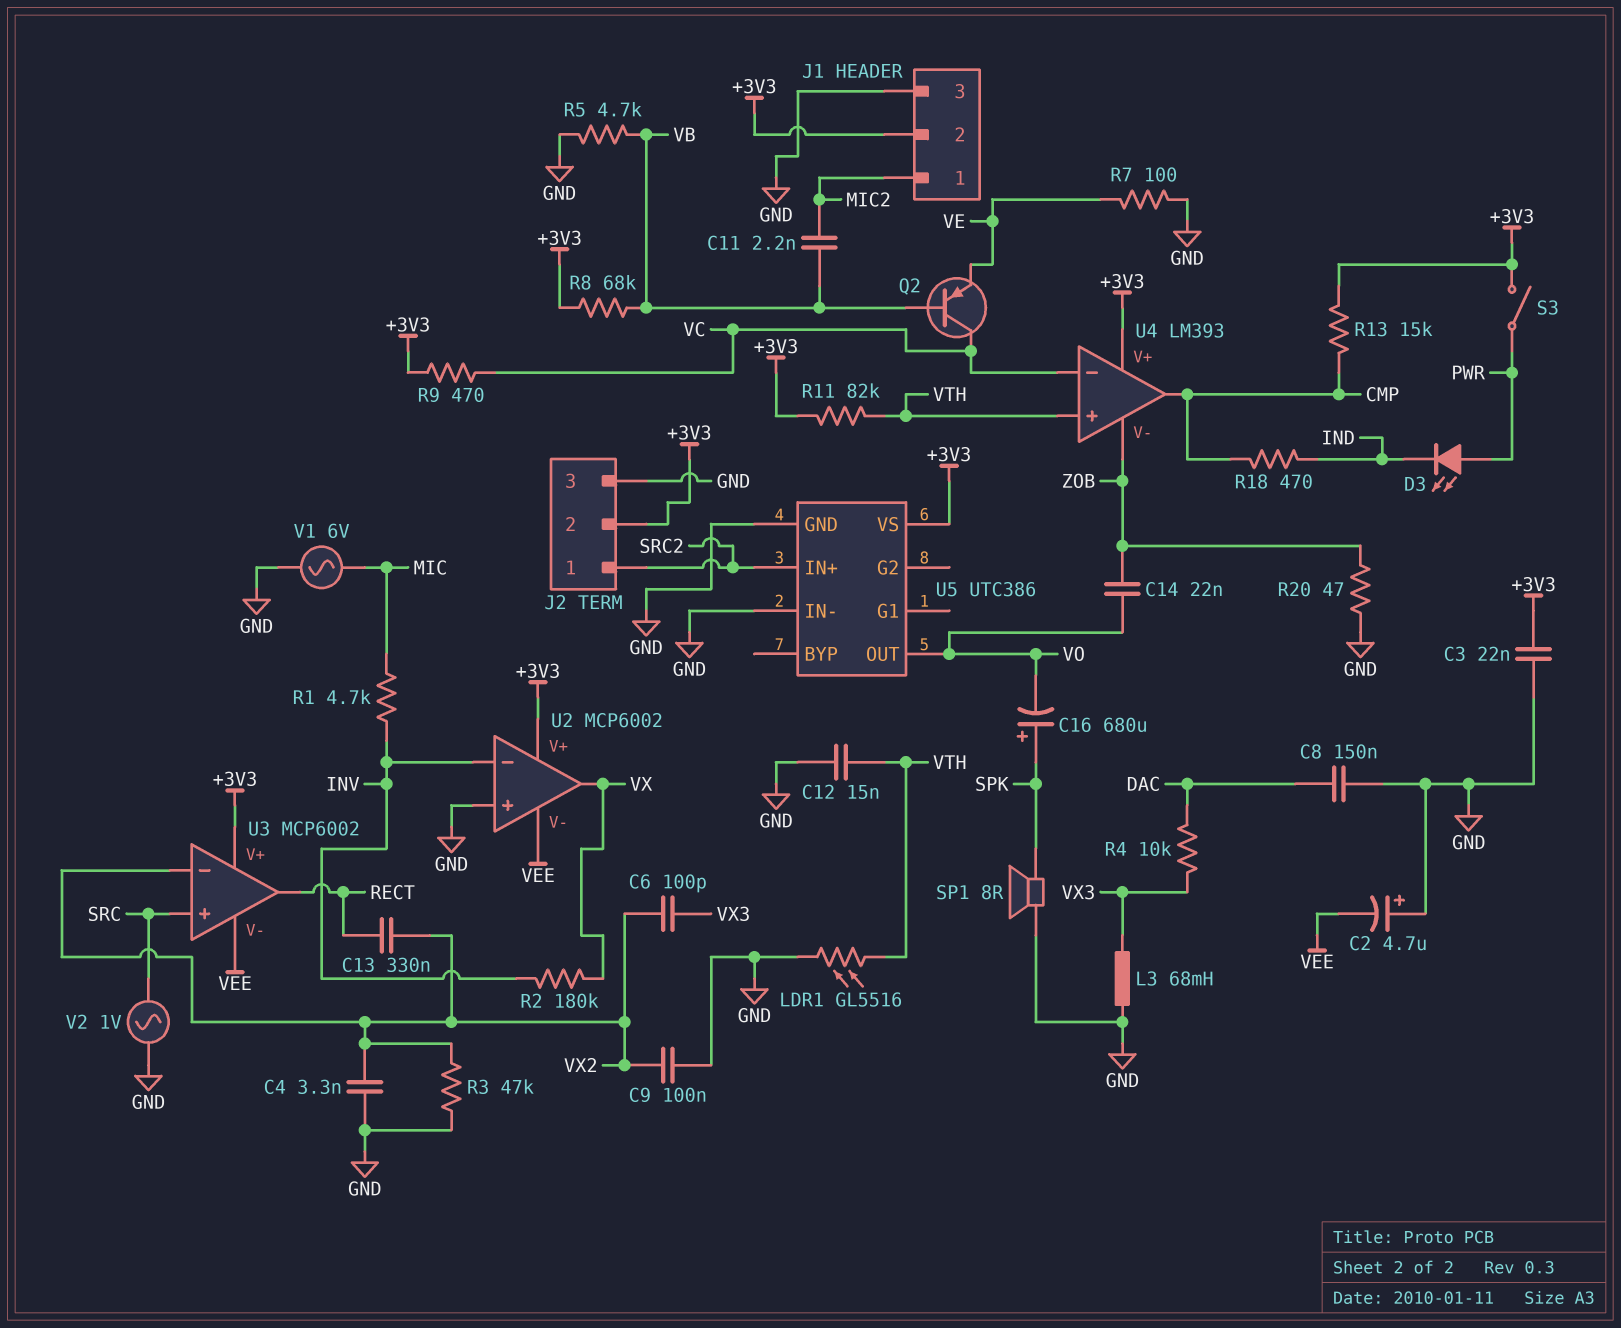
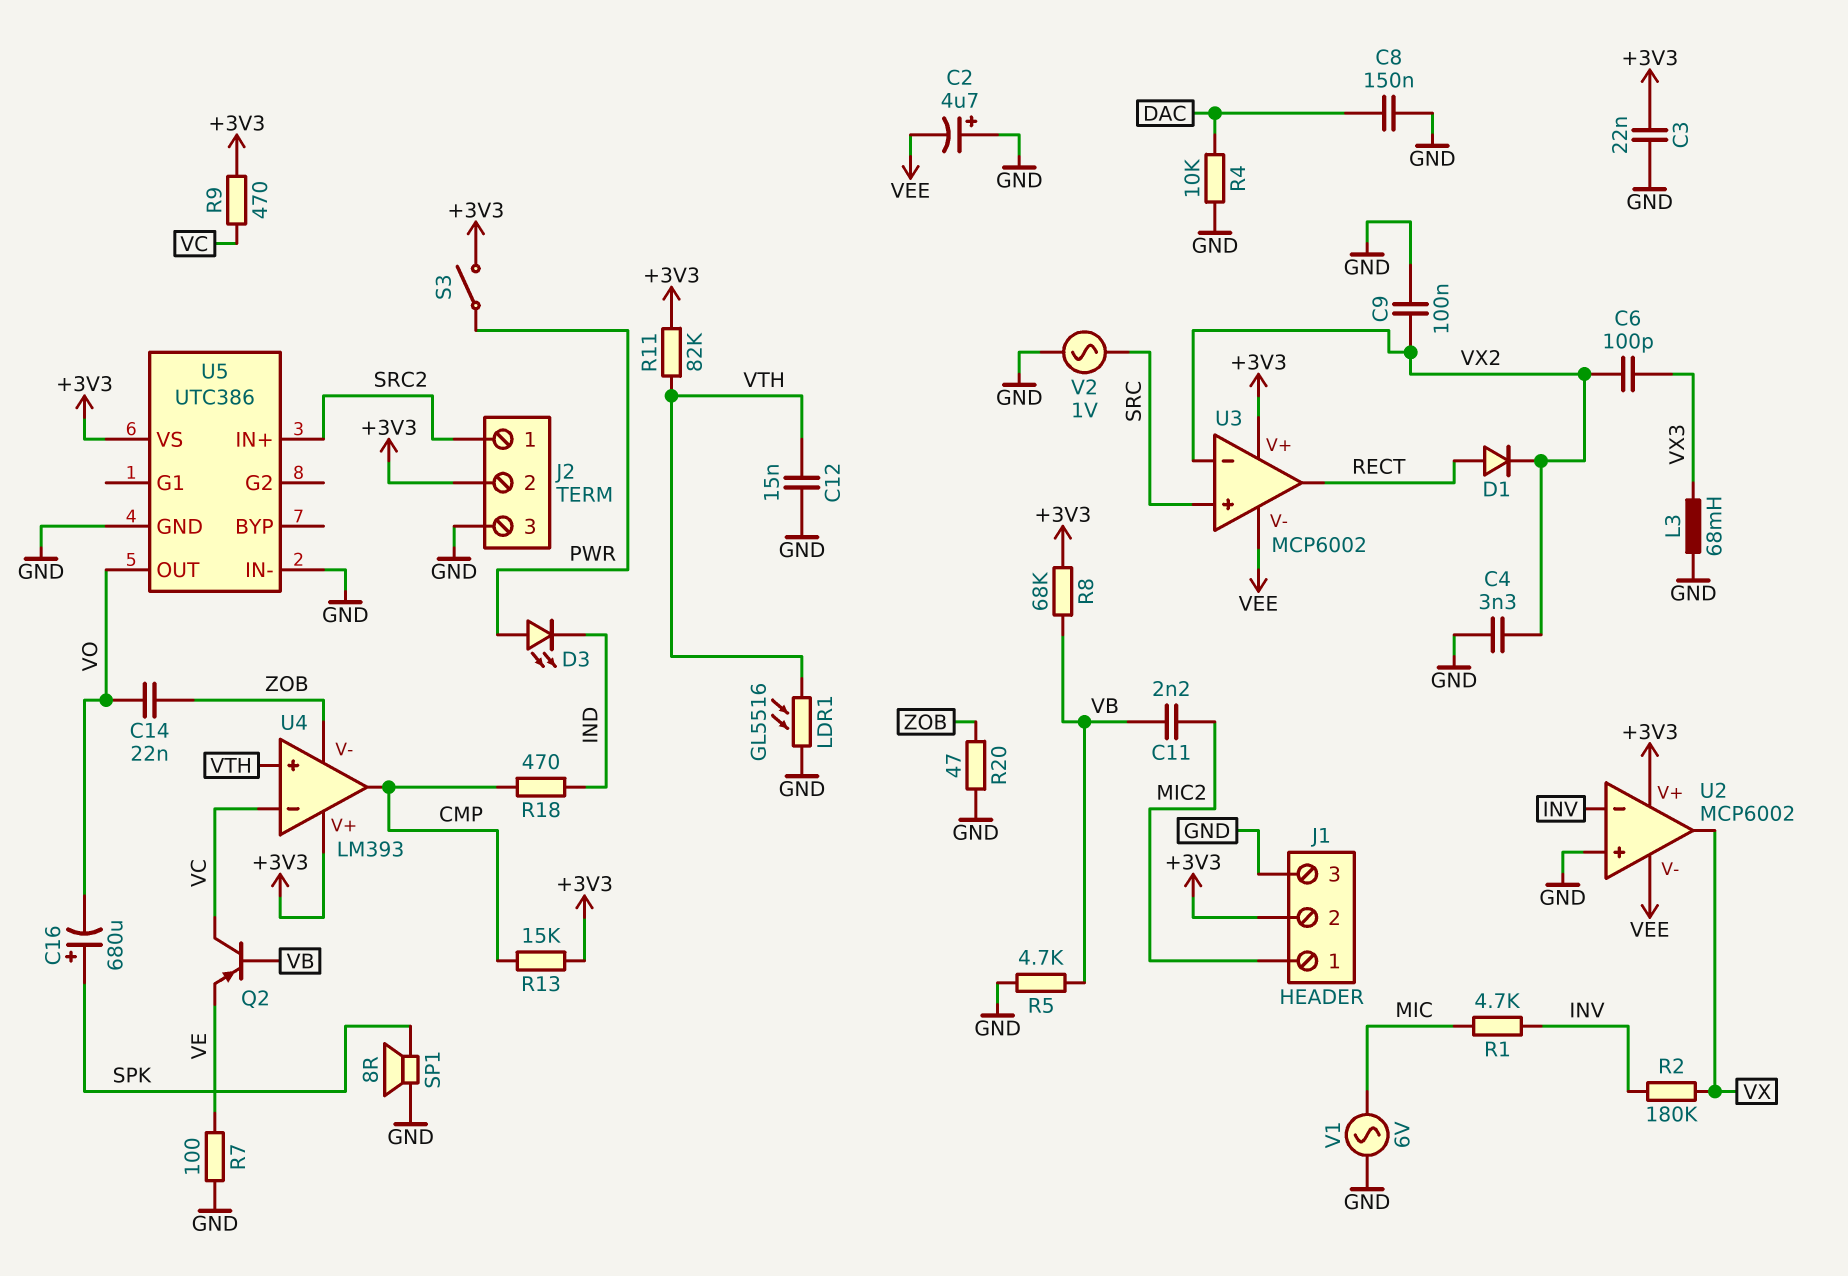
C13: 330nF (RECT, VX2) -> none
D1: none -> diode (A RECT, K VX2)
R3: 47k (GND, VX2) -> none
R4: 10k (DAC, VX3) -> 10k (DAC, GND)

